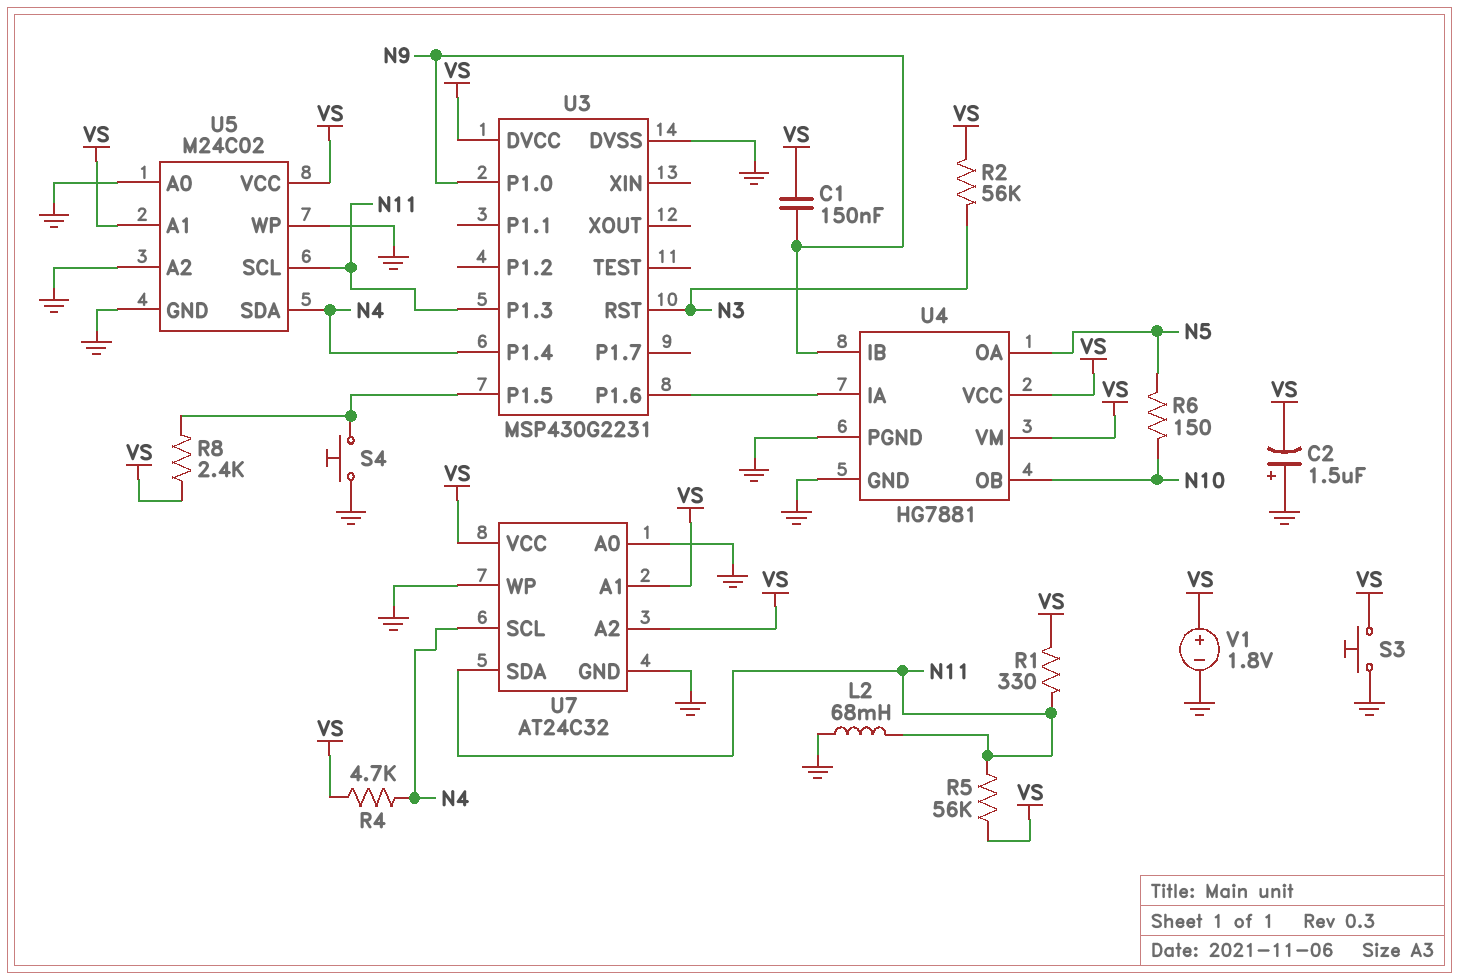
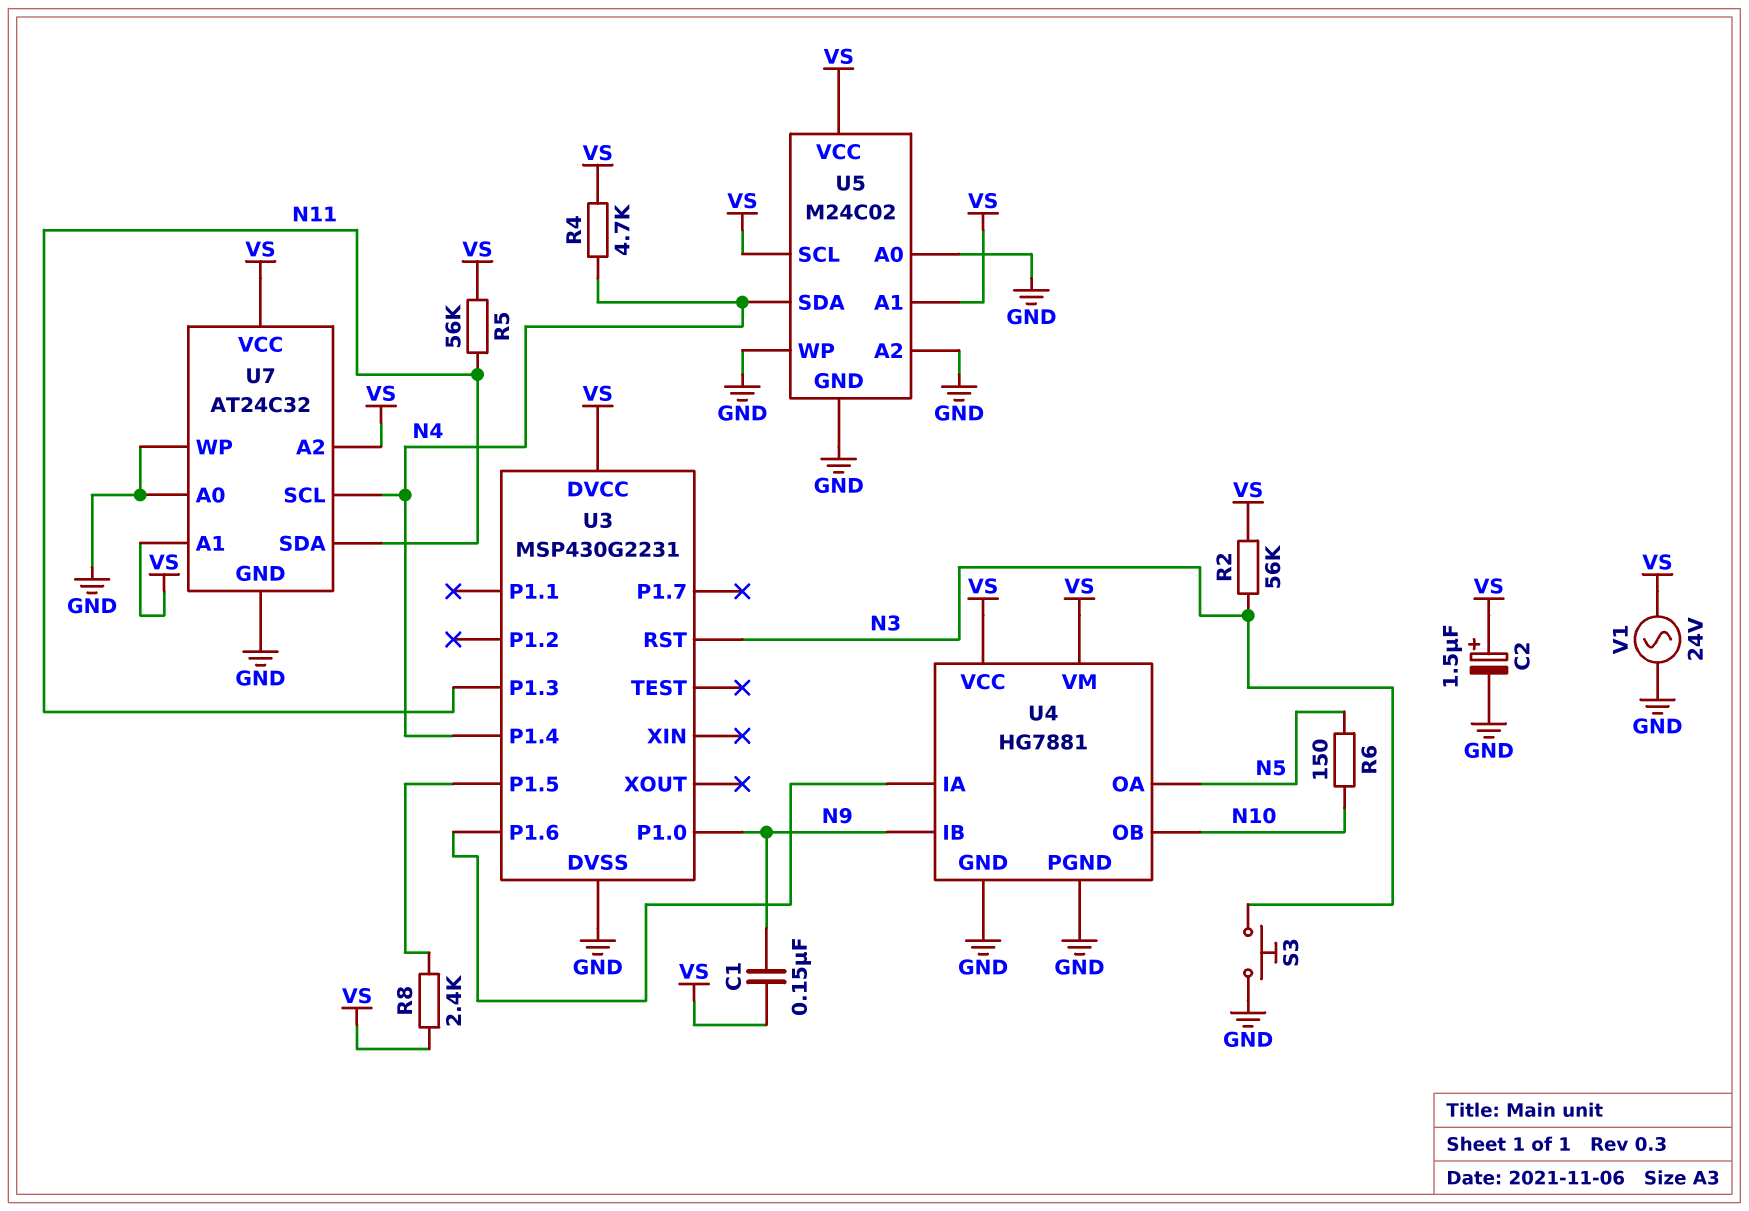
C2: 1.5uF (plus GND, minus VS) -> 1.5uF (plus VS, minus GND)
L2: 68mH (GND, N11) -> none
R1: 330 (N11, VS) -> none
S3: button (GND, VS) -> button (GND, N3)
S4: button (GND, U3/P1.5) -> none
U5 pin SCL: N11 -> VS
V1: 1.8V (plus VS, minus GND) -> AC 24V (GND, VS)

